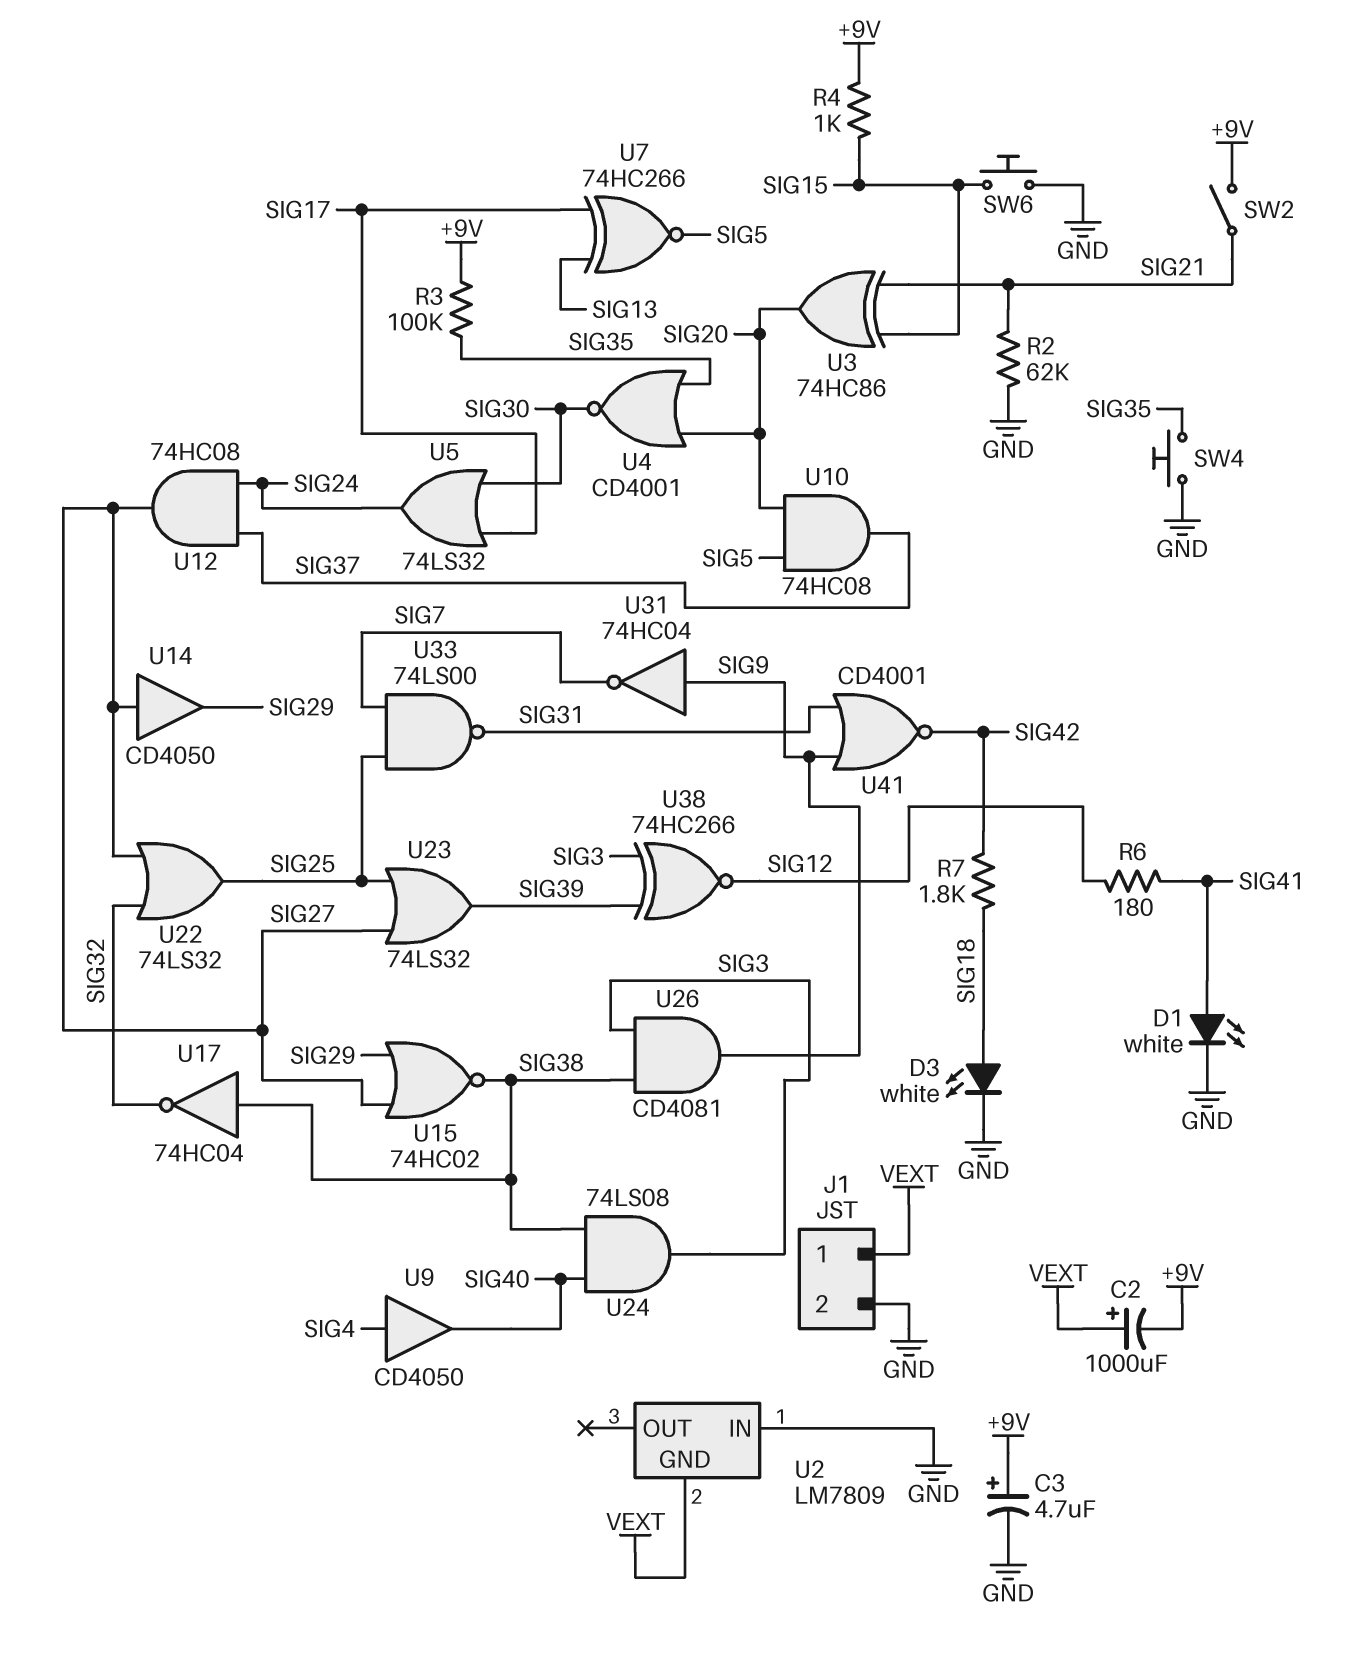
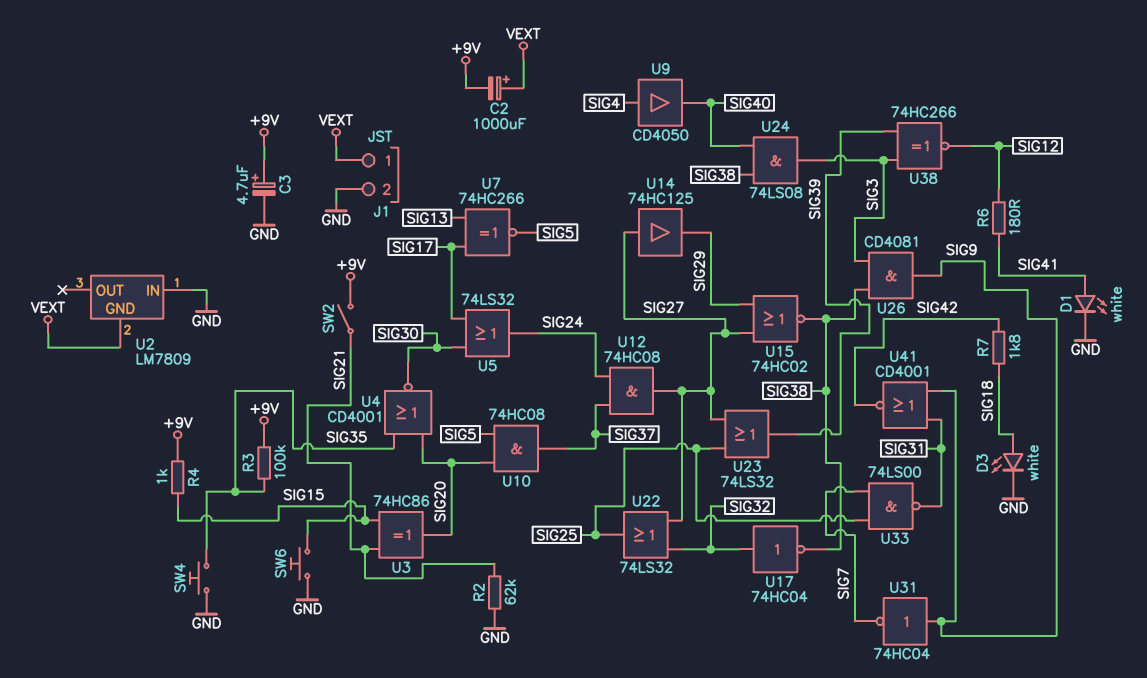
U14: buffer CD4050 (in SIG27, out SIG29) -> buffer 74HC125 (in SIG27, out SIG29)
U17: NOT 74HC04 (in SIG38, out SIG32) -> NOT 74HC04 (in SIG32, out SIG38)

